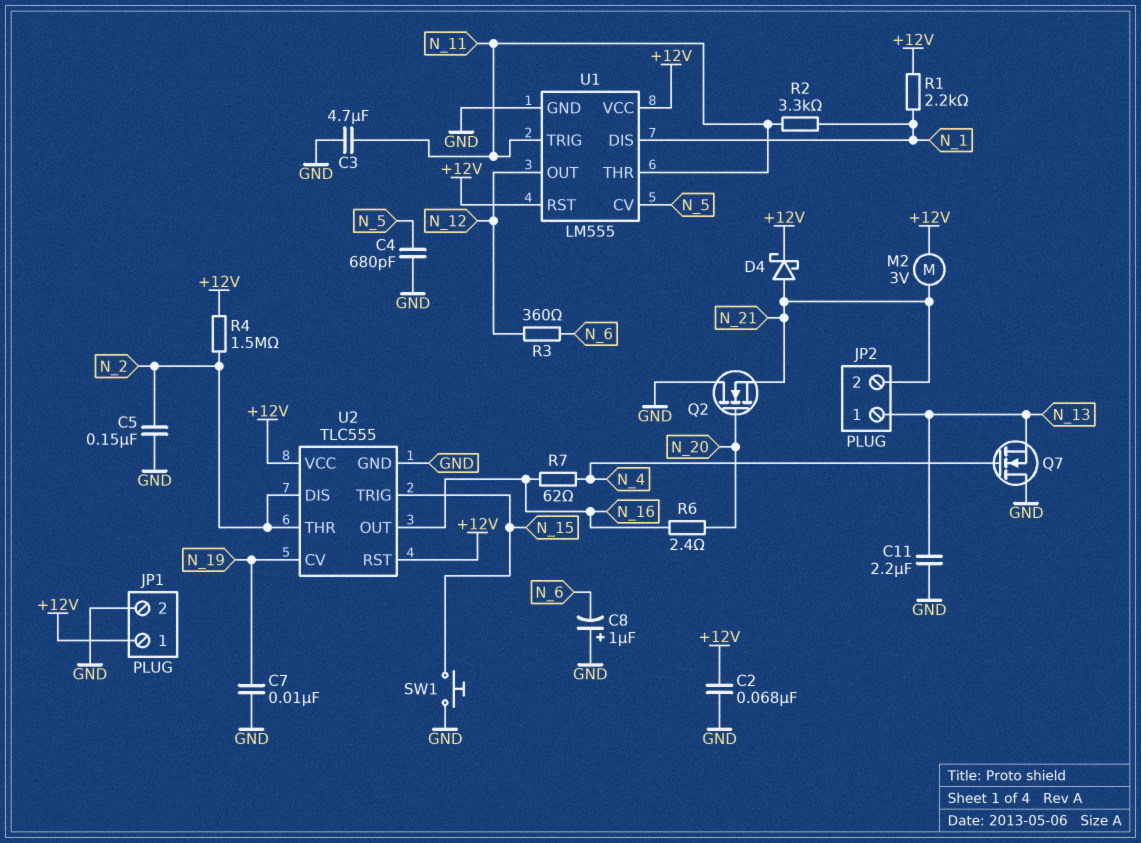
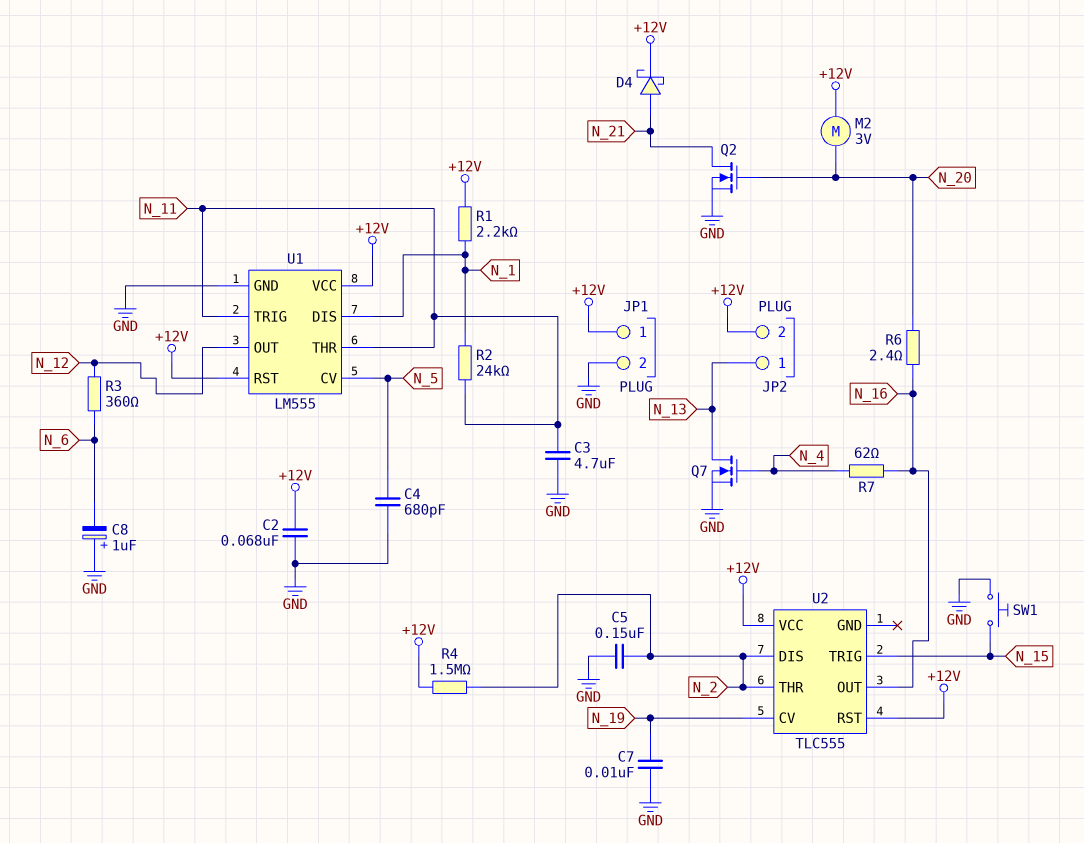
C11: 2.2uF (GND, N_13) -> none
JP2 pin 2: N_21 -> +12V
M2: motor 3V (+12V, N_21) -> motor 3V (+12V, N_20)
Q2: NMOS (G N_20, D GND, S N_21) -> NMOS (G N_20, D N_21, S GND)
Q7: NMOS (G N_4, D GND, S N_13) -> NMOS (G N_4, D N_13, S GND)
R2: 3.3k (N_1, N_11) -> 24k (N_1, N_11)
U2 pin GND: GND -> none

